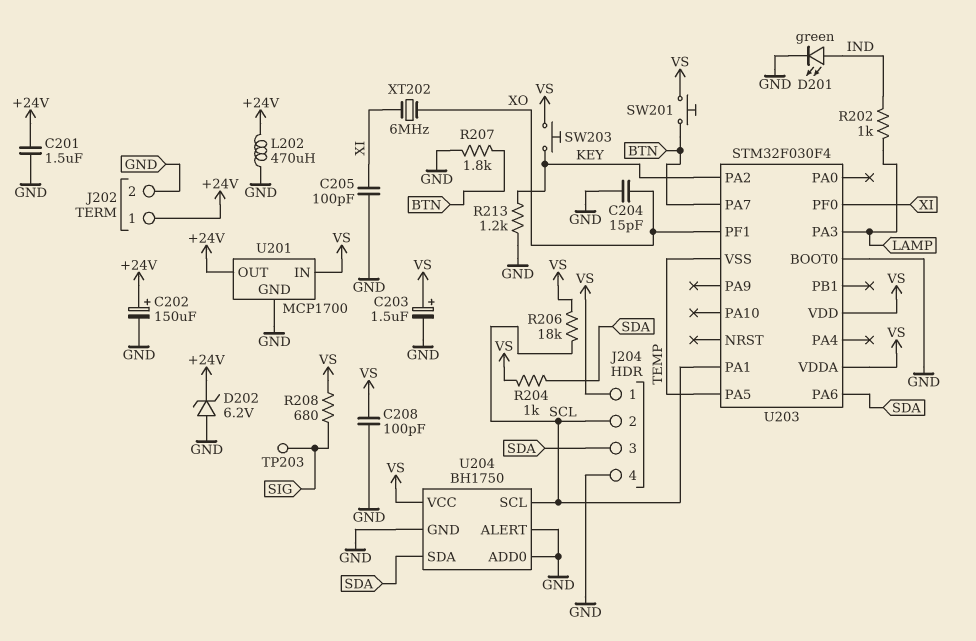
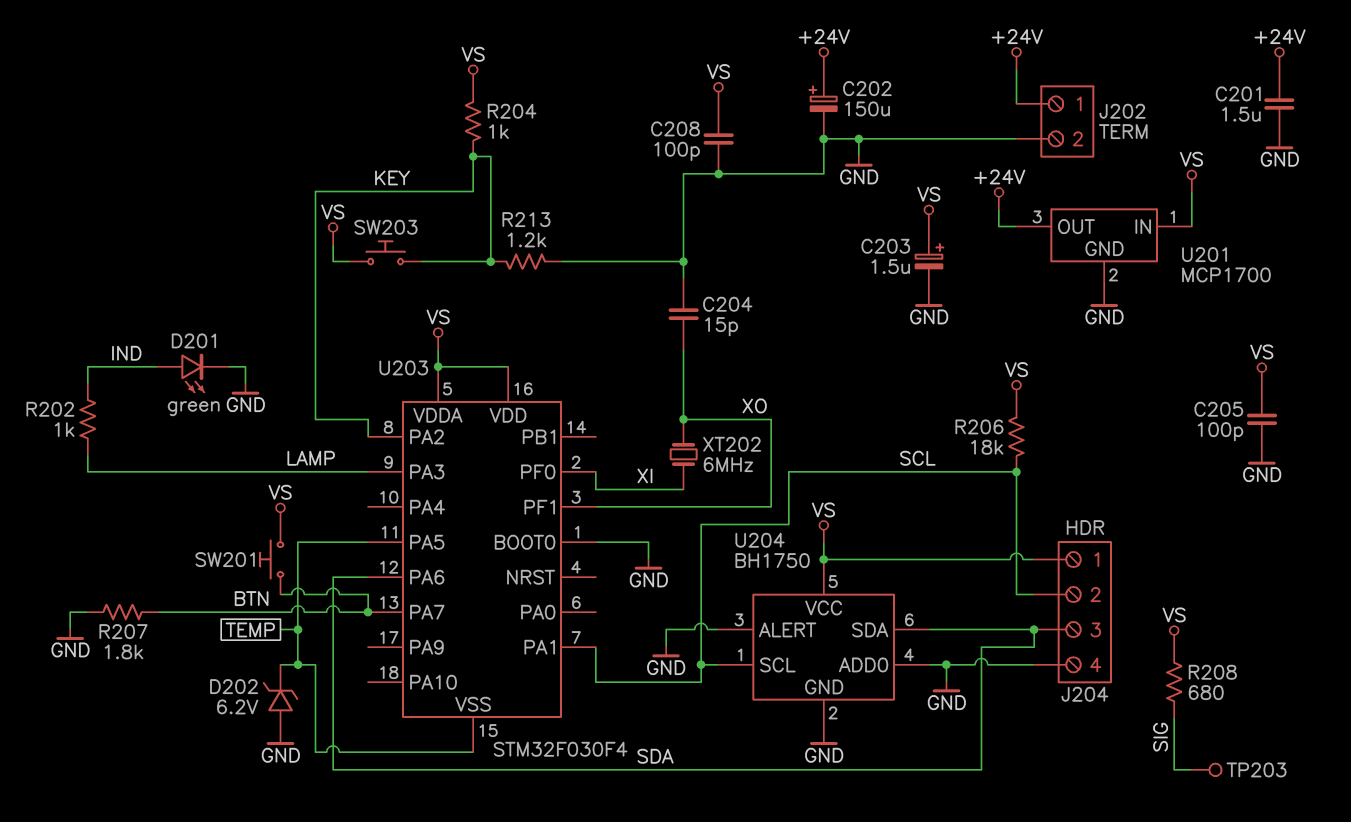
C205: 100pF (GND, XI) -> 100pF (GND, VS)
D202: zener 6.2V (A GND, K +24V) -> zener 6.2V (A GND, K TEMP)
L202: 470uH (+24V, GND) -> none
R204: 1k (SDA, VS) -> 1k (KEY, VS)

